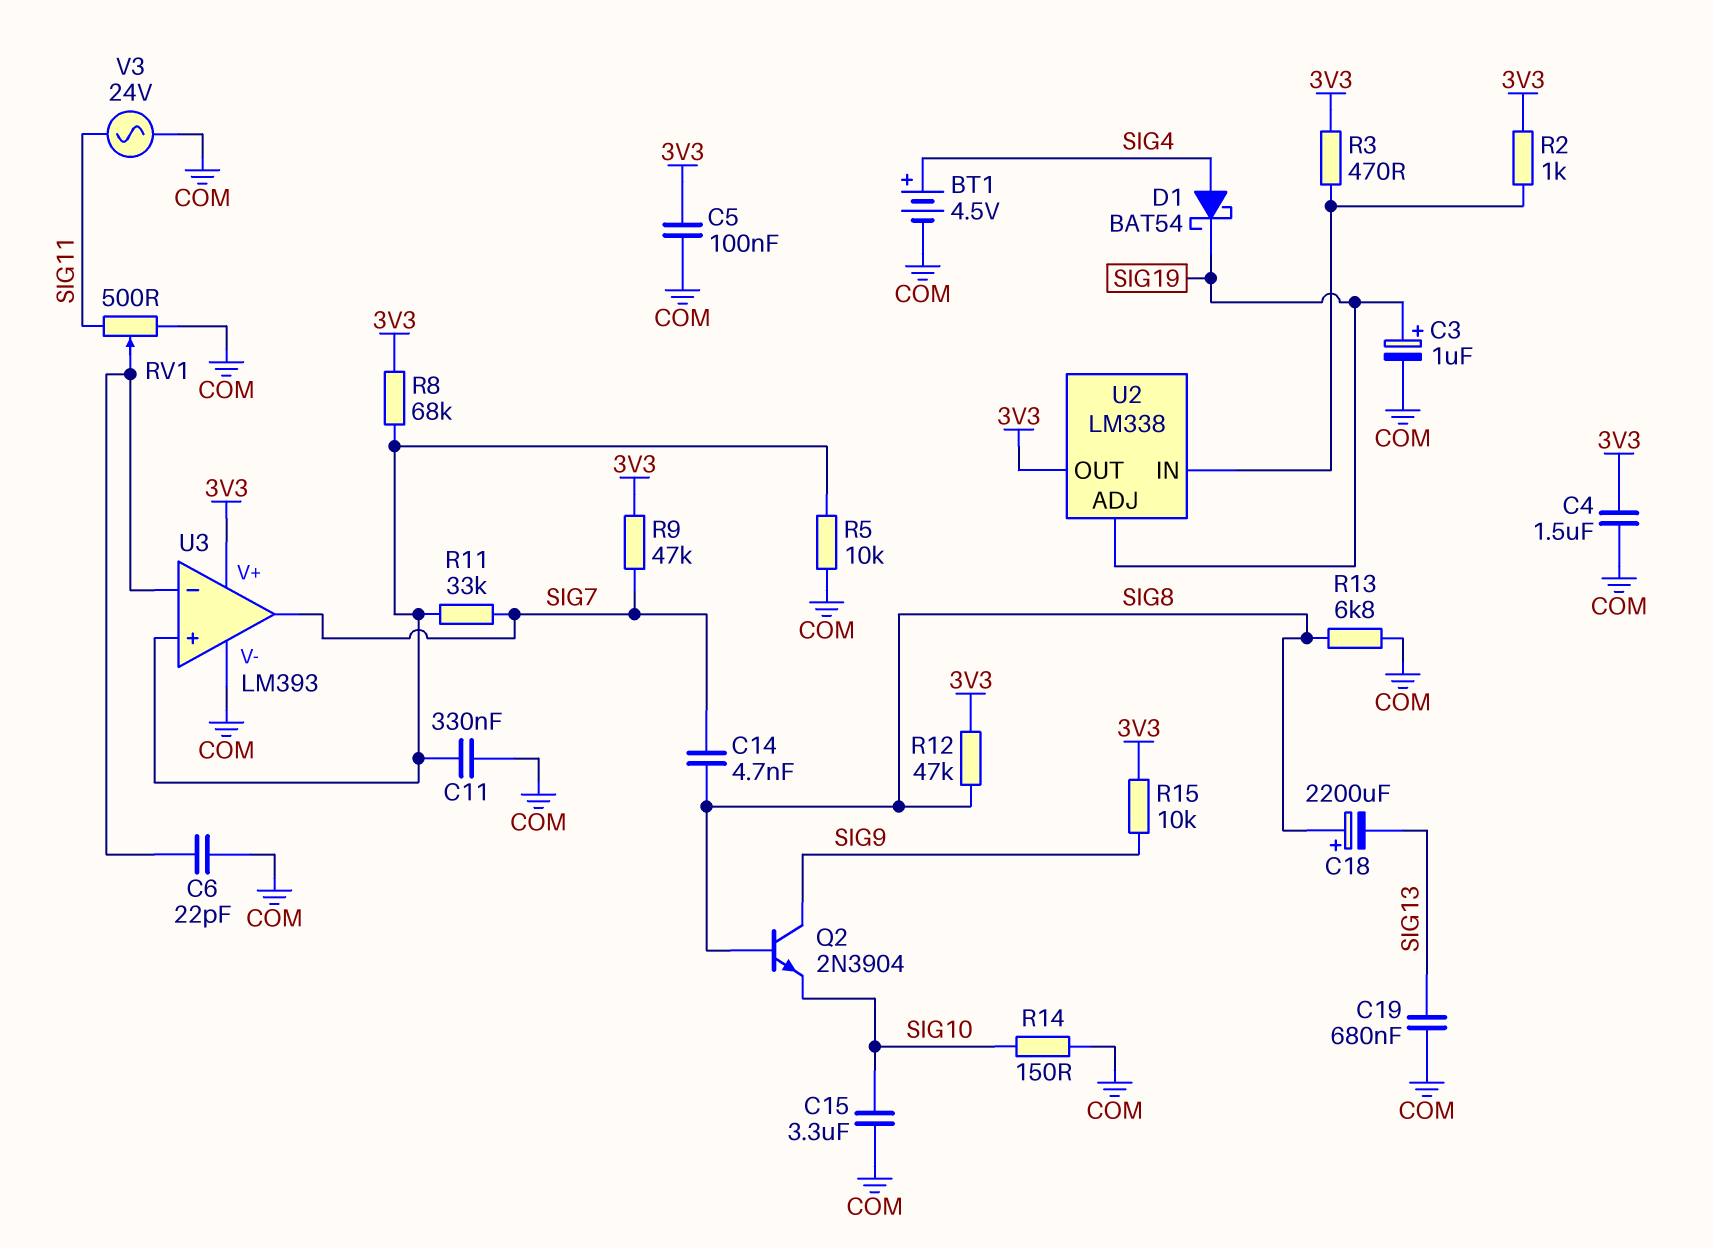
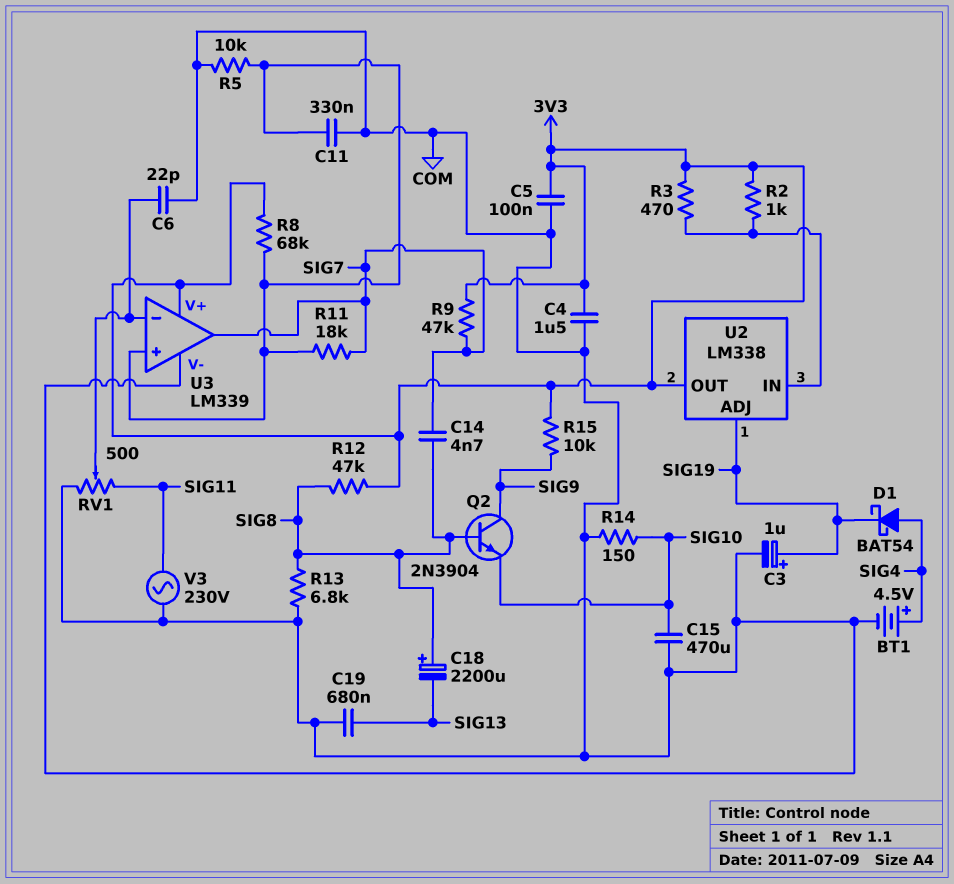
C15: 3.3uF (COM, SIG10) -> 470uF (COM, SIG10)
R11: 33k (SIG7, U3/in+) -> 18k (SIG7, U3/in+)
U3: LM393 -> LM339
V3: AC 24V (COM, SIG11) -> AC 230V (COM, SIG11)

